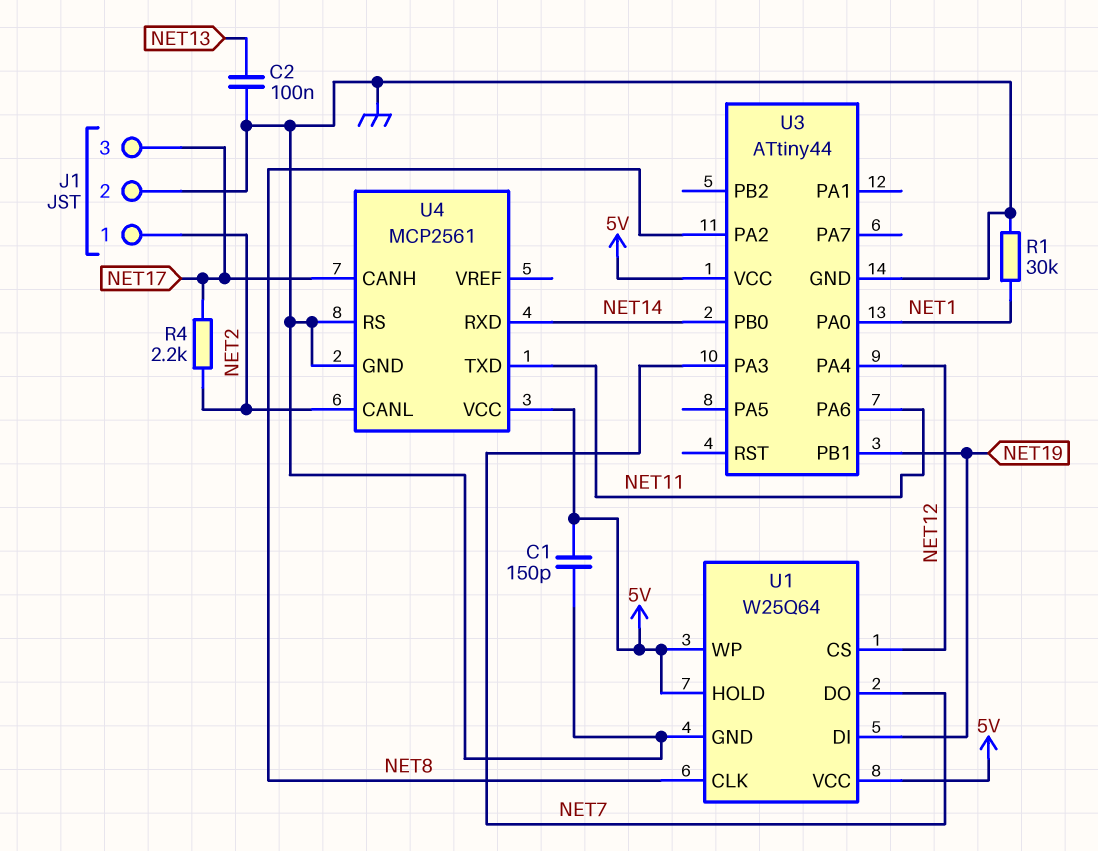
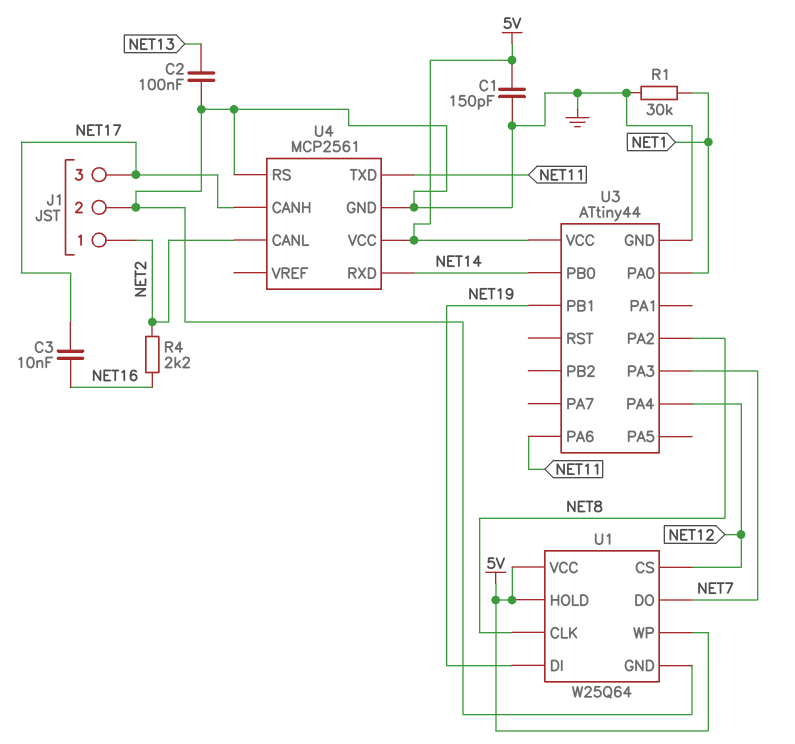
C3: none -> 10nF (NET16, NET17)
R4: 2.2k (NET2, NET17) -> 2.2k (NET2, NET16)

